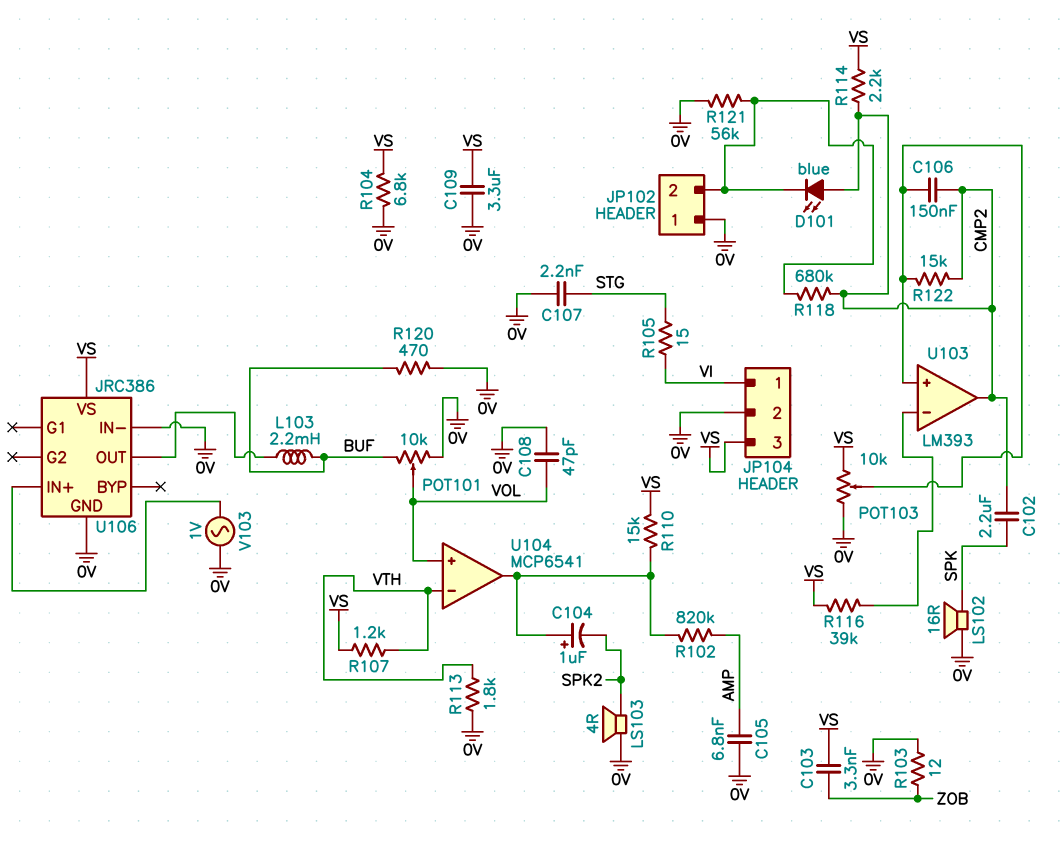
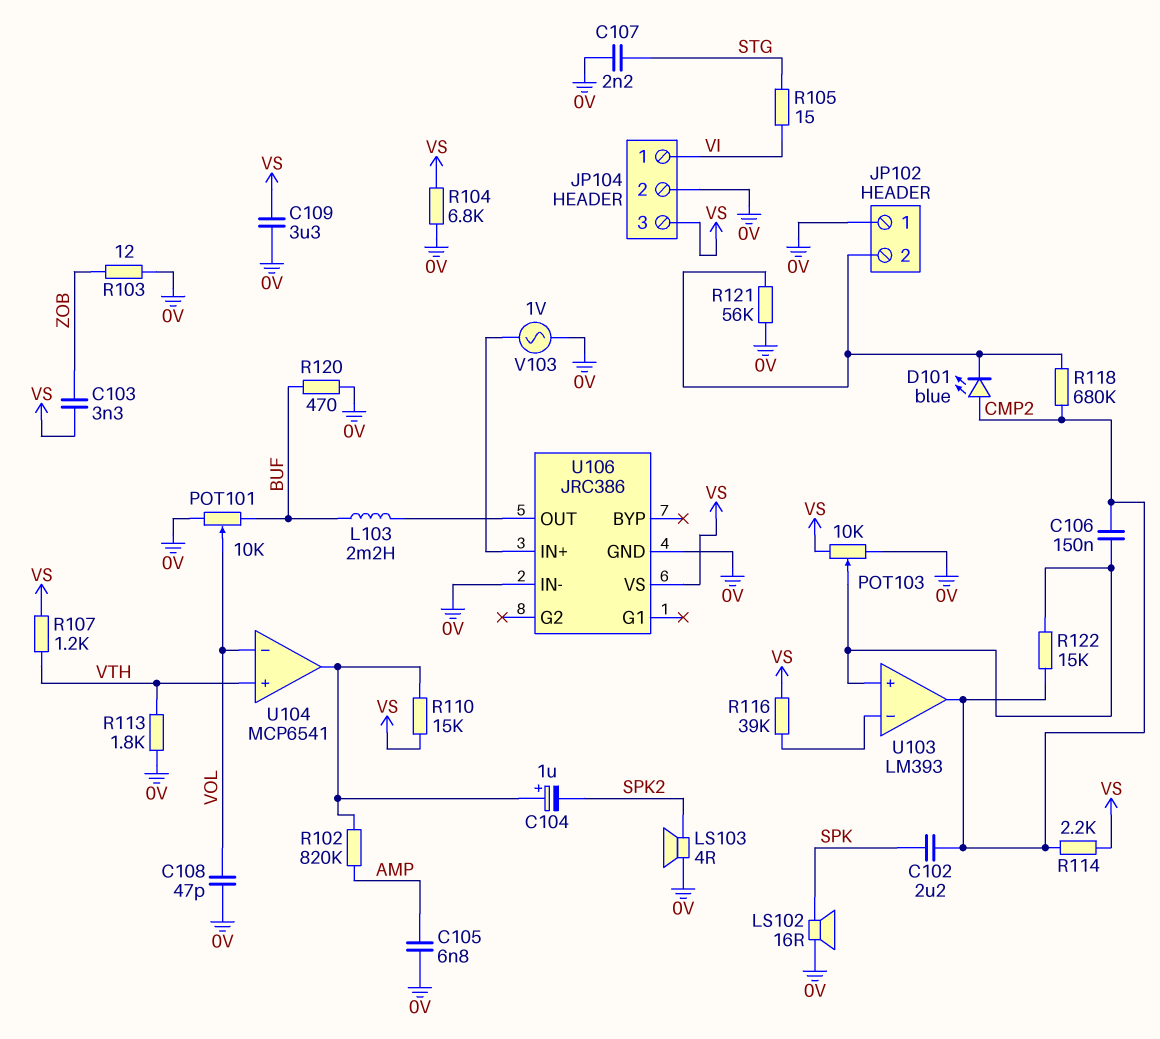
U104 pin in+: VOL -> VTH
U104 pin in-: VTH -> VOL

